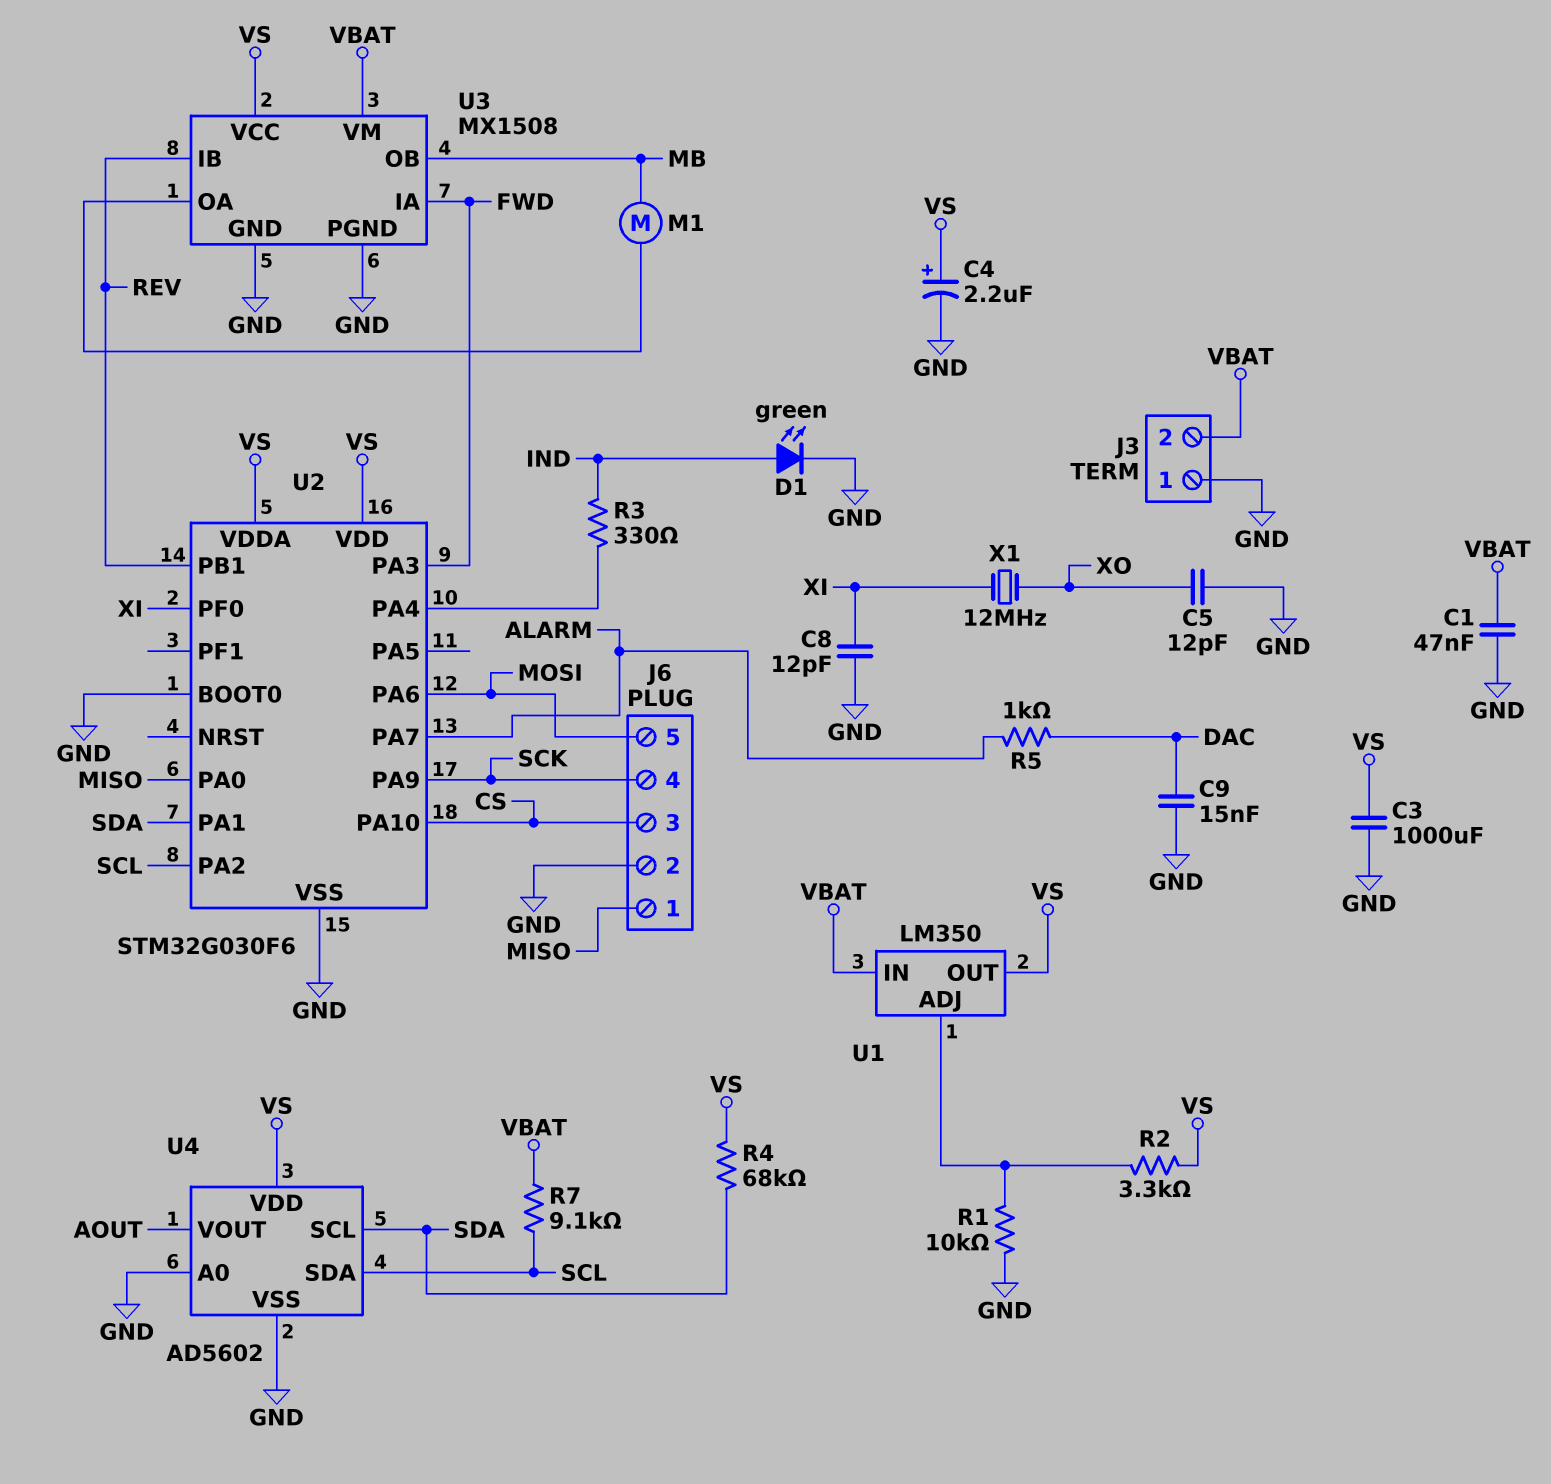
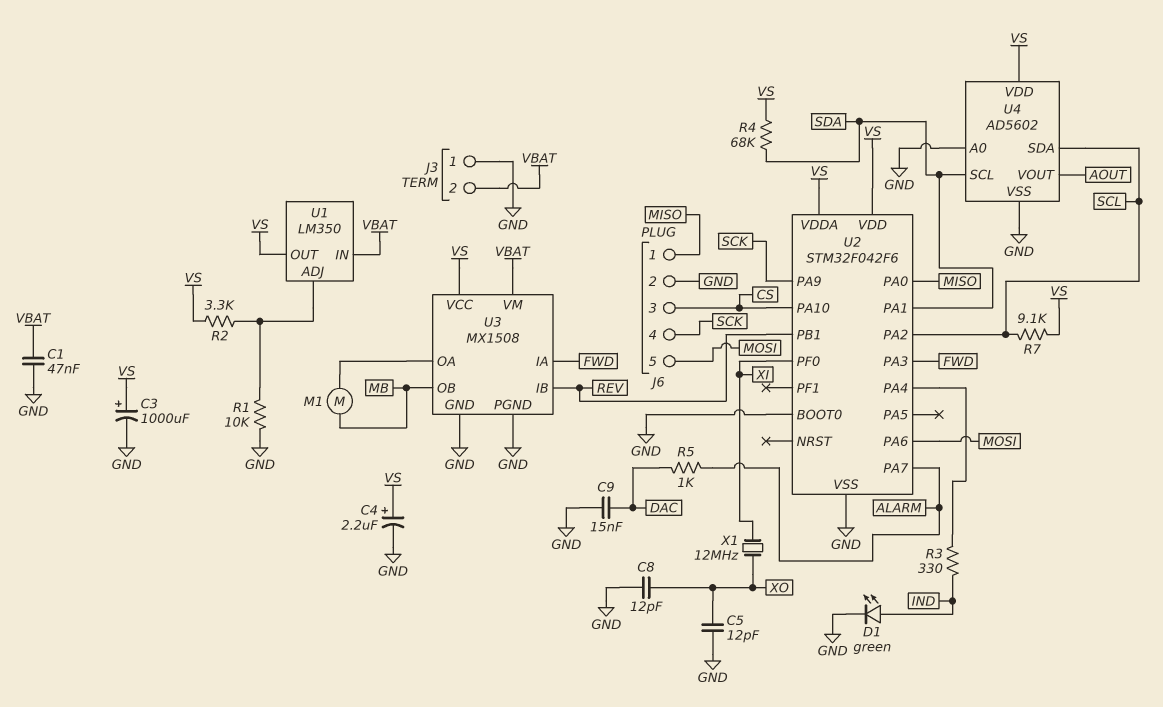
C3: 1000uF (GND, VS) -> 1000uF (plus VS, minus GND)
C8: 12pF (GND, XI) -> 12pF (GND, XO)
R7: 9.1k (SCL, VBAT) -> 9.1k (SCL, VS)
U2: STM32G030F6 -> STM32F042F6

